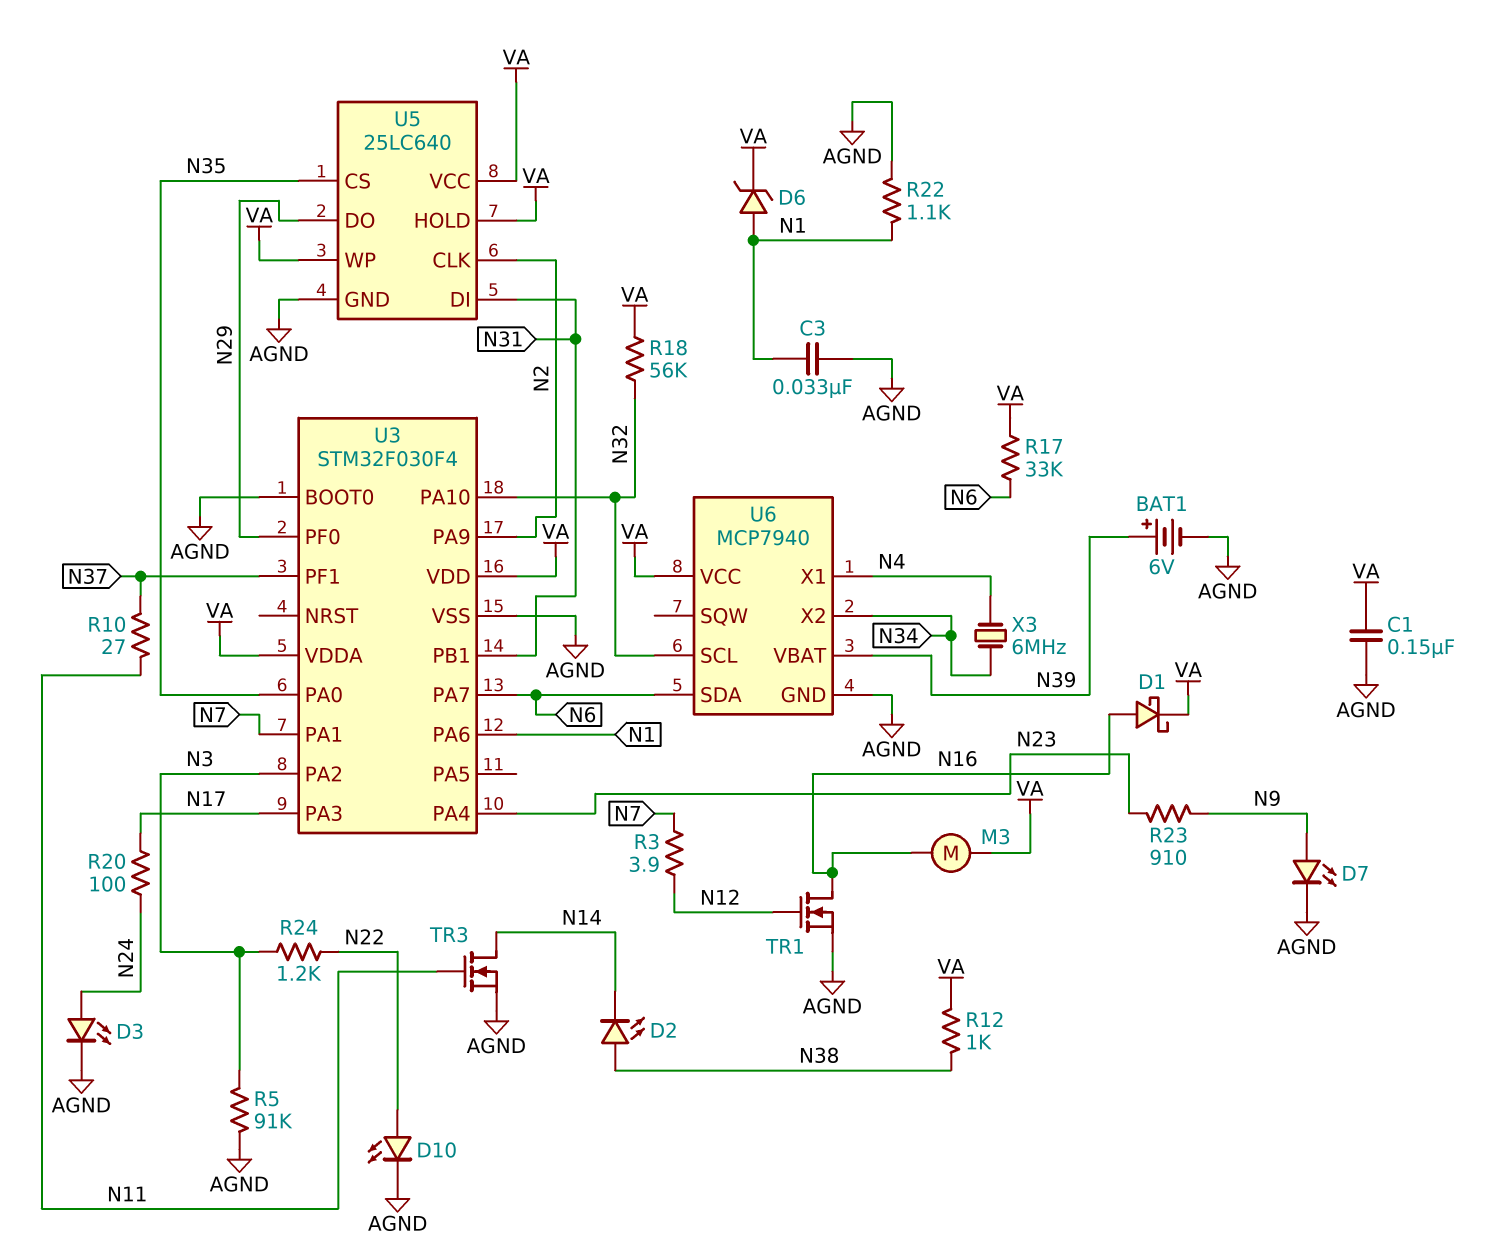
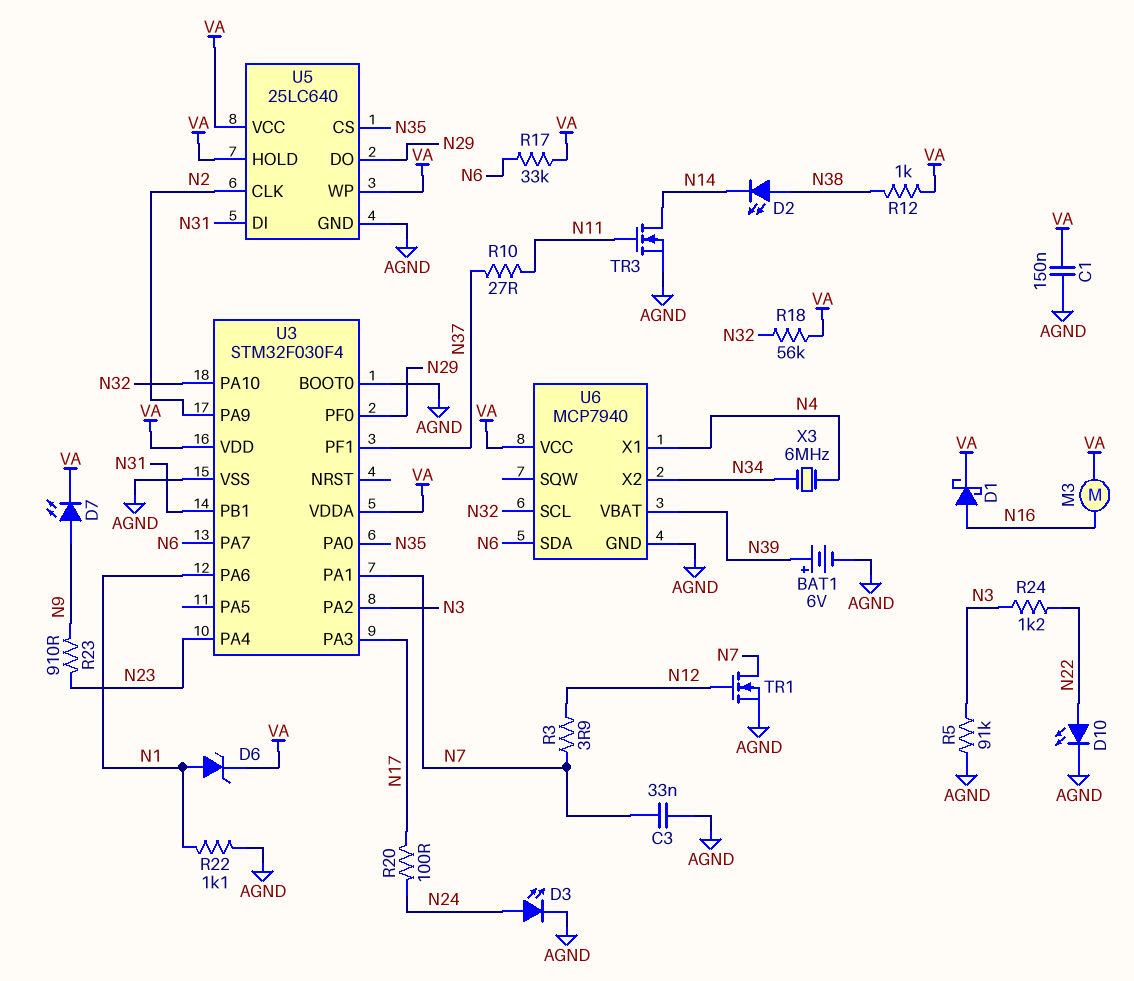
C3: 33nF (AGND, N1) -> 33nF (AGND, N7)
D7: LED (A N9, K AGND) -> LED (A N9, K VA)
TR1: NMOS (G N12, D N16, S AGND) -> NMOS (G N12, D N7, S AGND)

